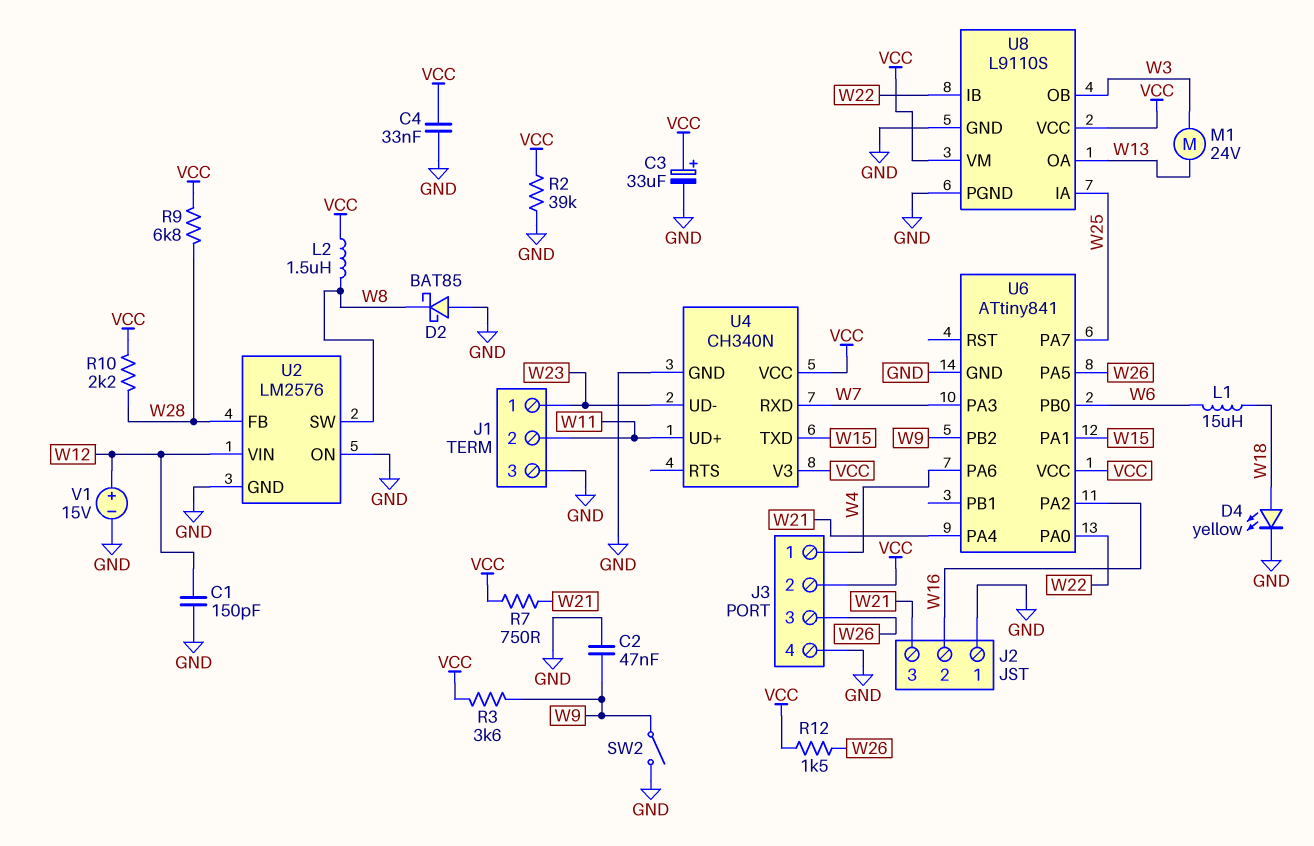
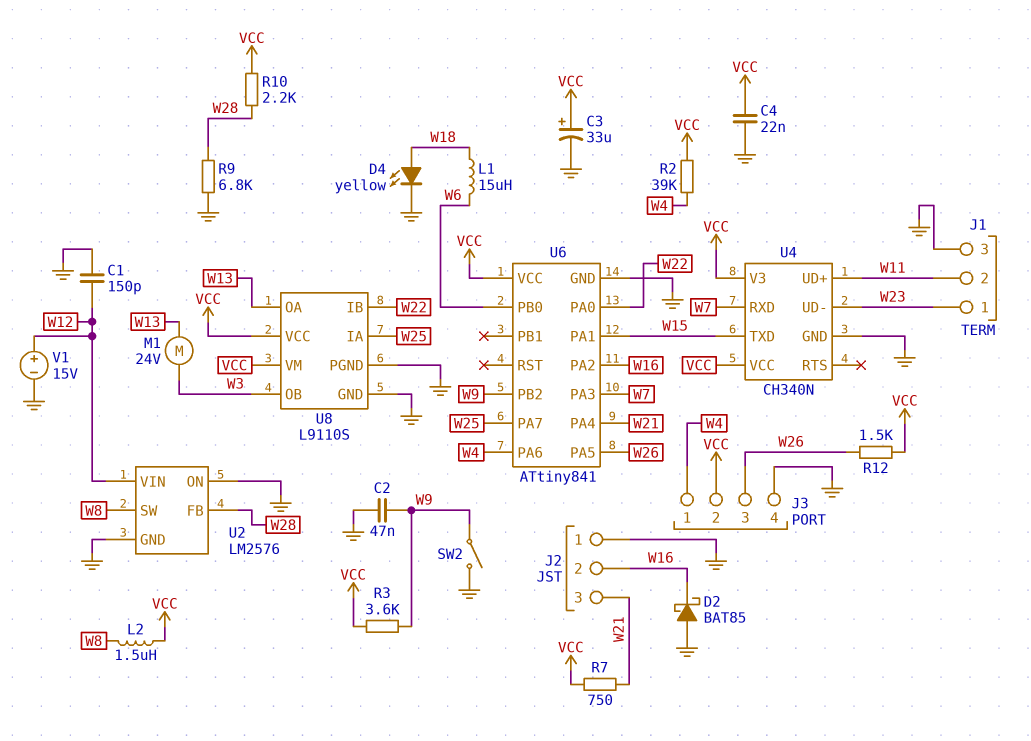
C4: 33nF (GND, VCC) -> 22nF (GND, VCC)
D2: schottky BAT85 (A GND, K W8) -> schottky BAT85 (A GND, K W16)
R2: 39k (GND, VCC) -> 39k (VCC, W4)
R9: 6.8k (VCC, W28) -> 6.8k (GND, W28)

